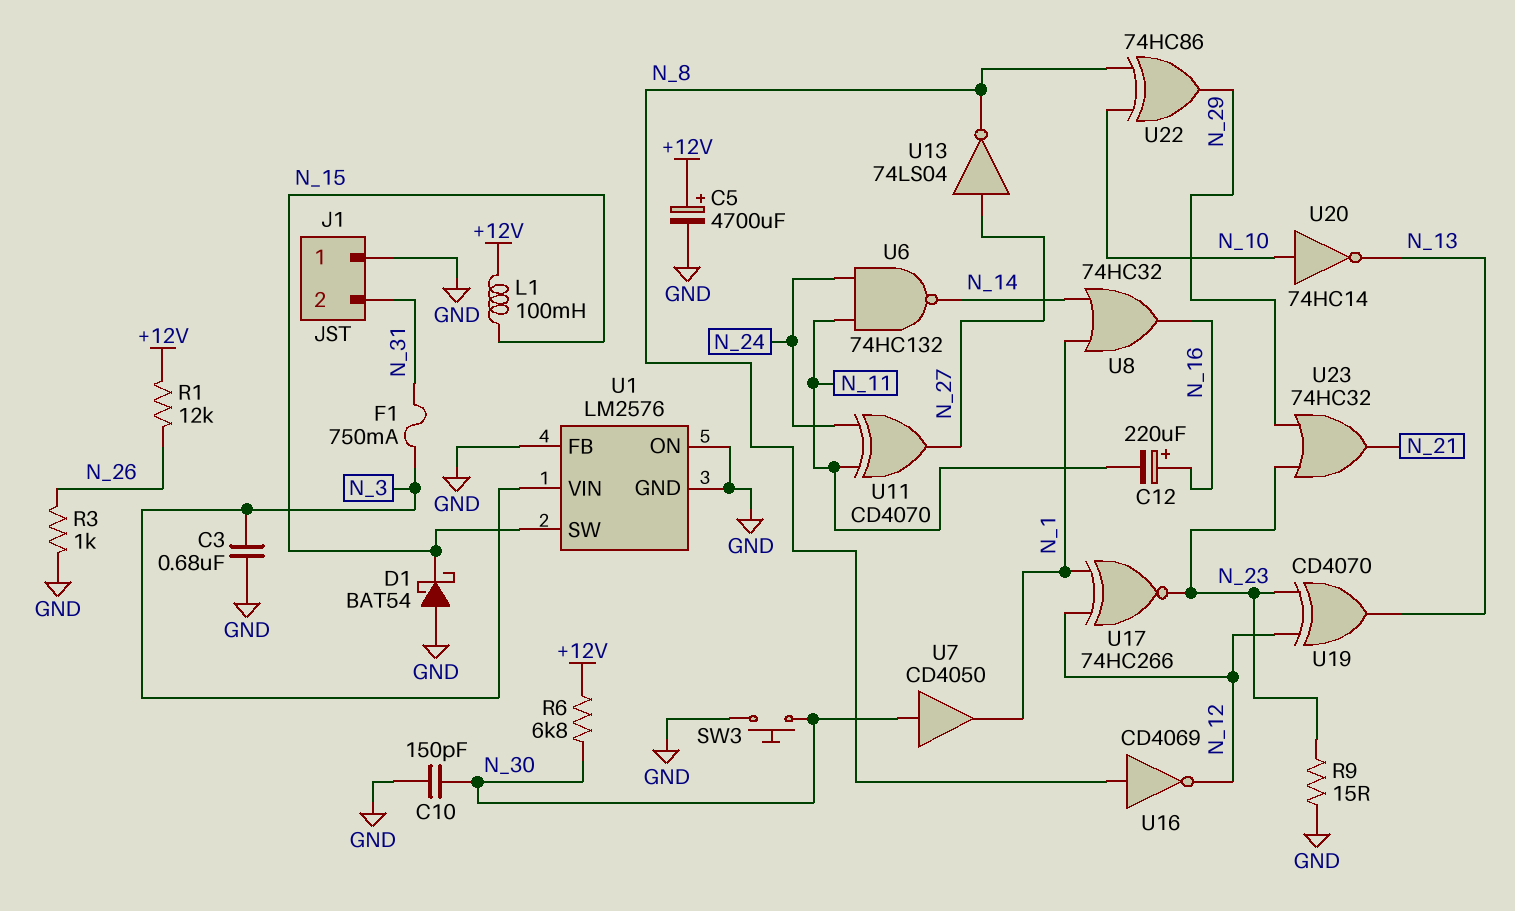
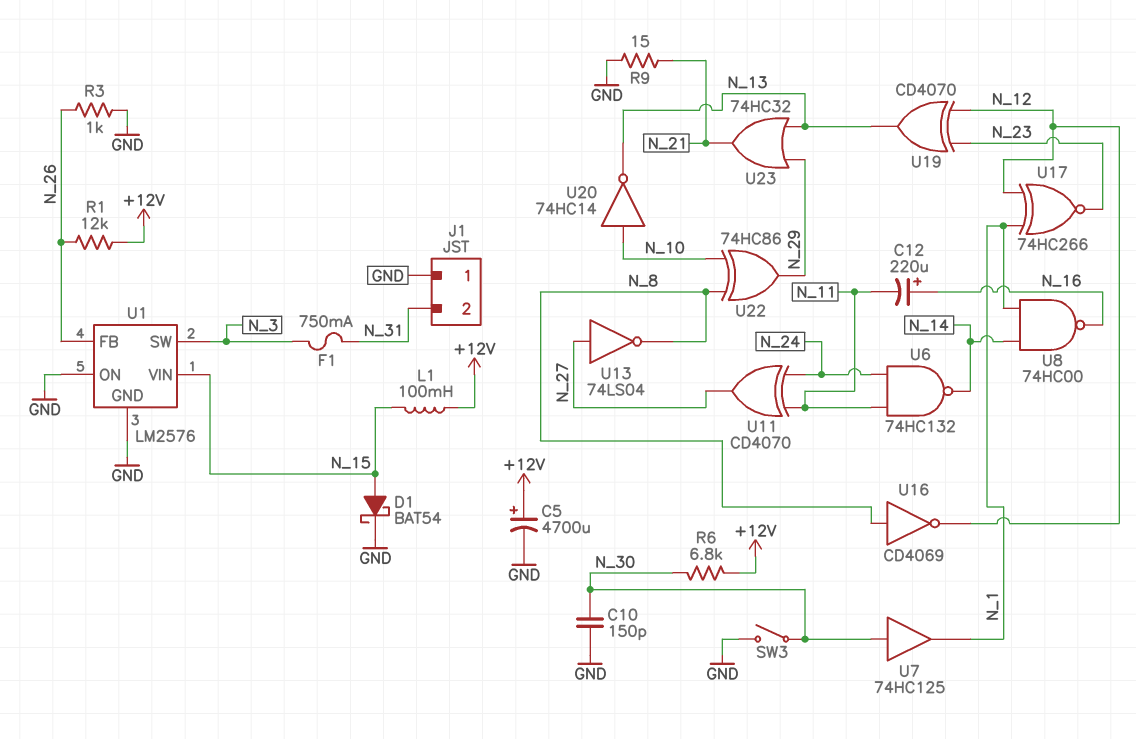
C3: 680nF (GND, N_3) -> none
D1: schottky BAT54 (A GND, K N_15) -> schottky BAT54 (A N_15, K GND)
R9: 15 (GND, N_23) -> 15 (GND, N_21)
SW3: button (GND, N_30) -> switch (GND, N_30)
U1 pin FB: GND -> N_26
U1 pin SW: N_15 -> N_3
U1 pin VIN: N_3 -> N_15
U7: buffer CD4050 (in N_30, out N_1) -> buffer 74HC125 (in N_30, out N_1)
U8: OR 74HC32 (in N_1, in N_14, out N_16) -> NAND 74HC00 (in N_1, in N_14, out N_16)
U23: OR 74HC32 (in N_23, in N_29, out N_21) -> OR 74HC32 (in N_13, in N_29, out N_21)

